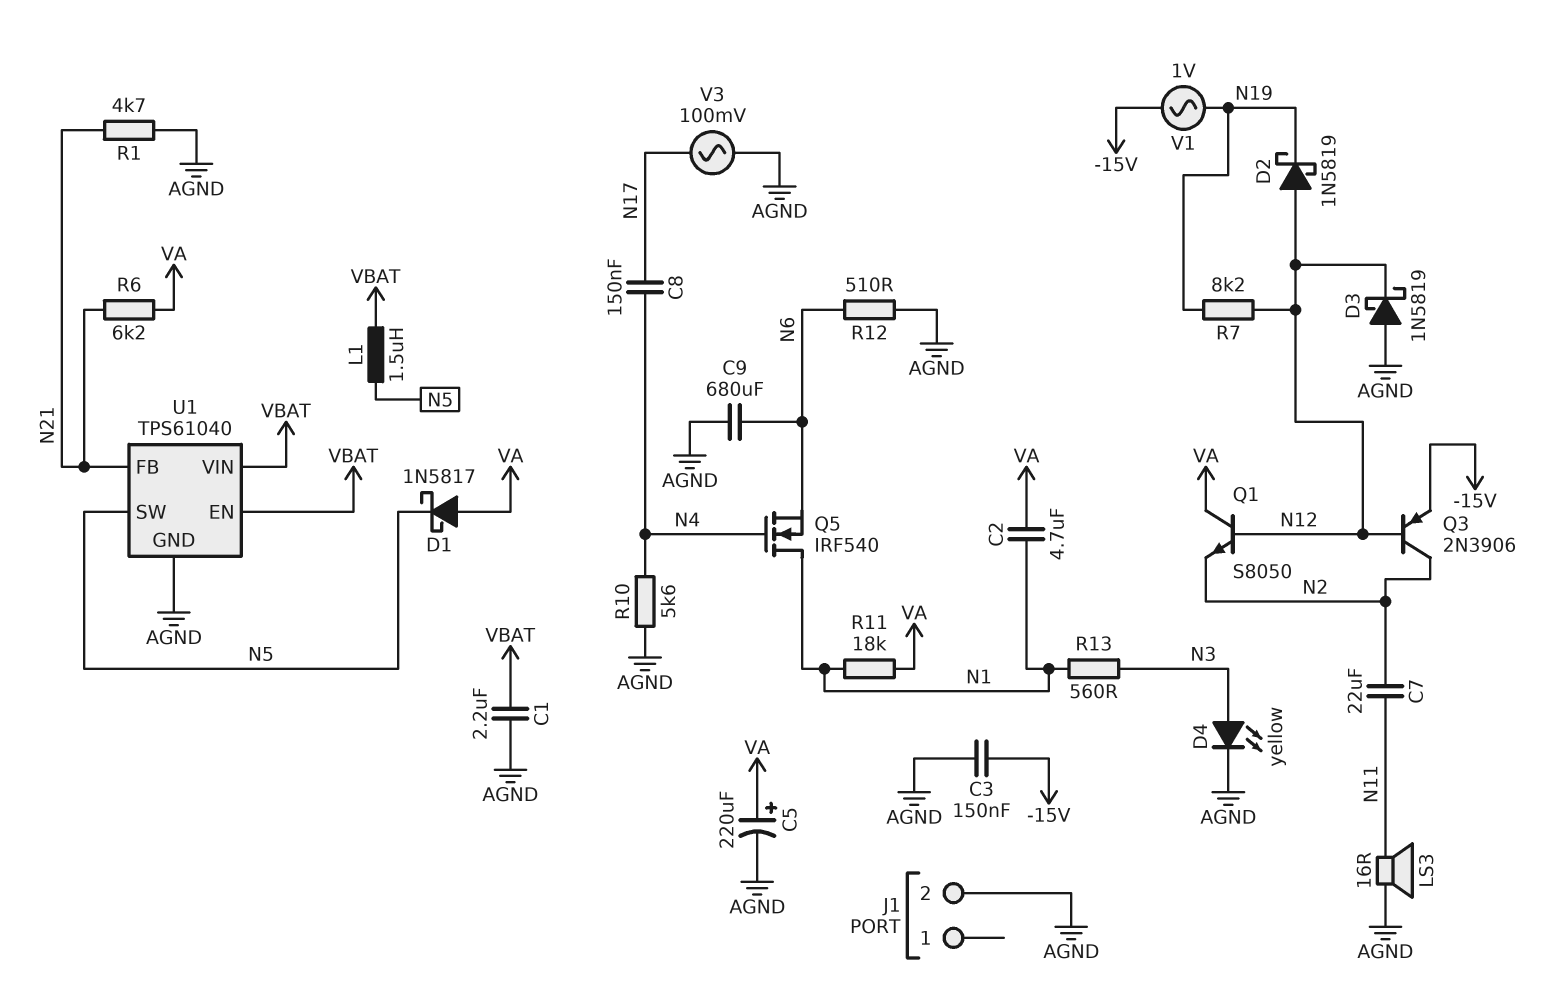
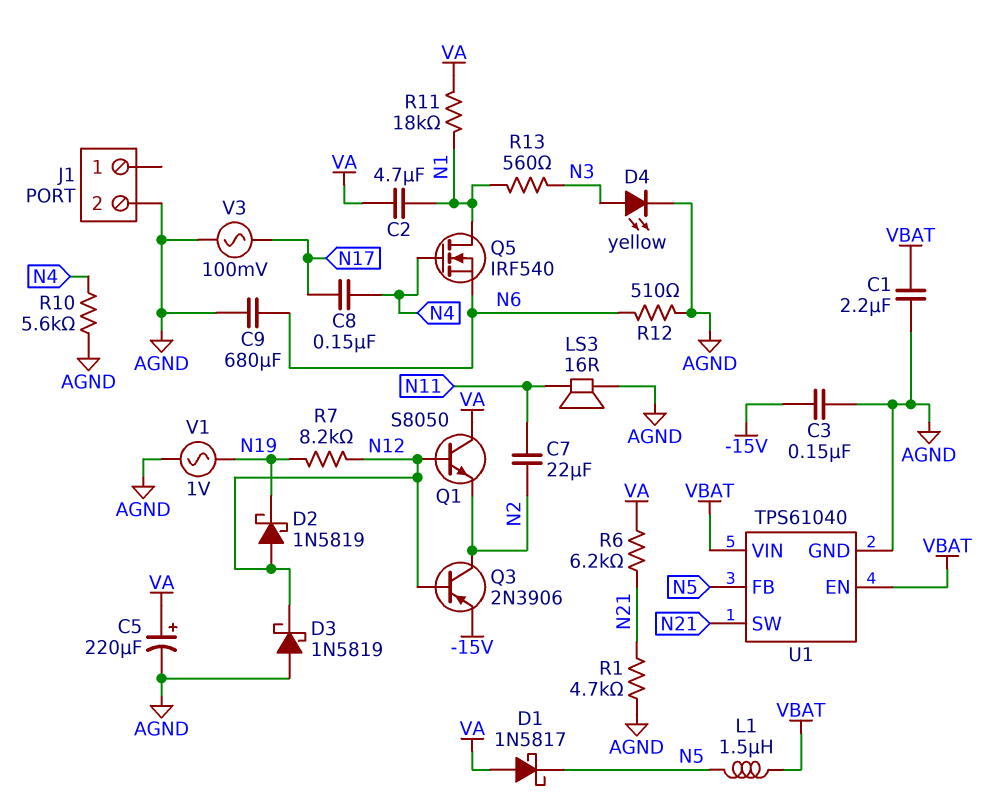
U1 pin FB: N21 -> N5
U1 pin SW: N5 -> N21
V1: AC 1V (-15V, N19) -> AC 1V (AGND, N19)

